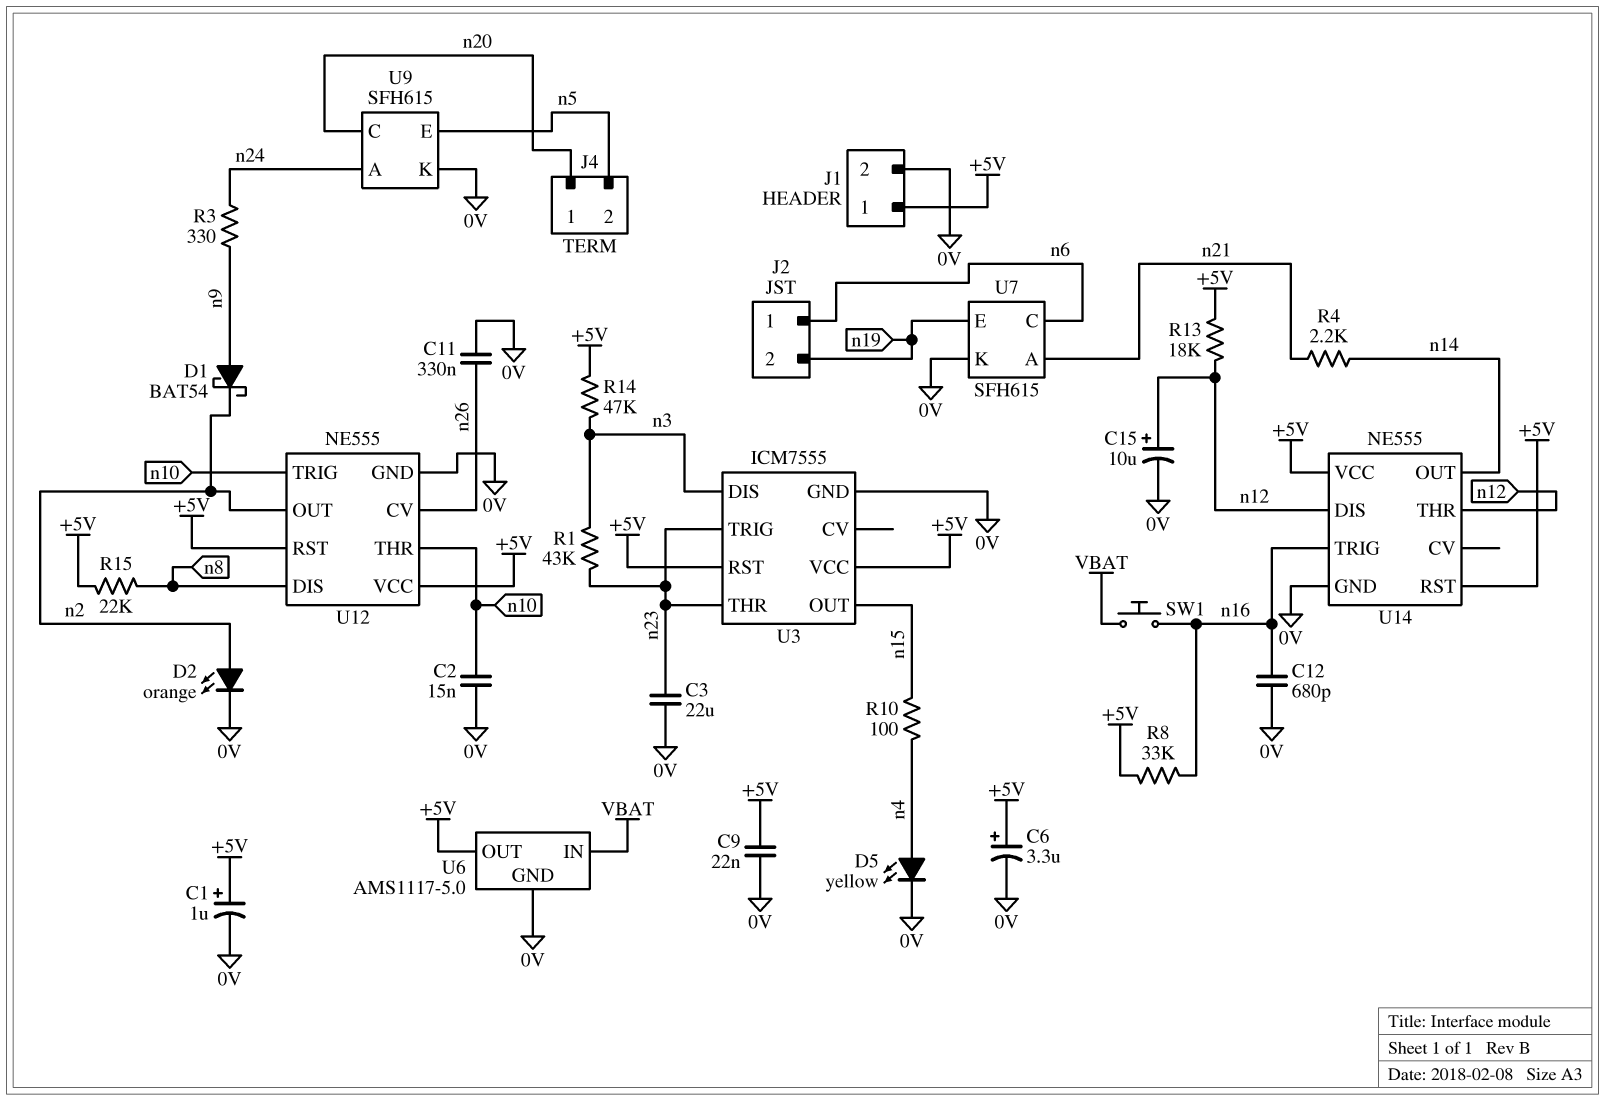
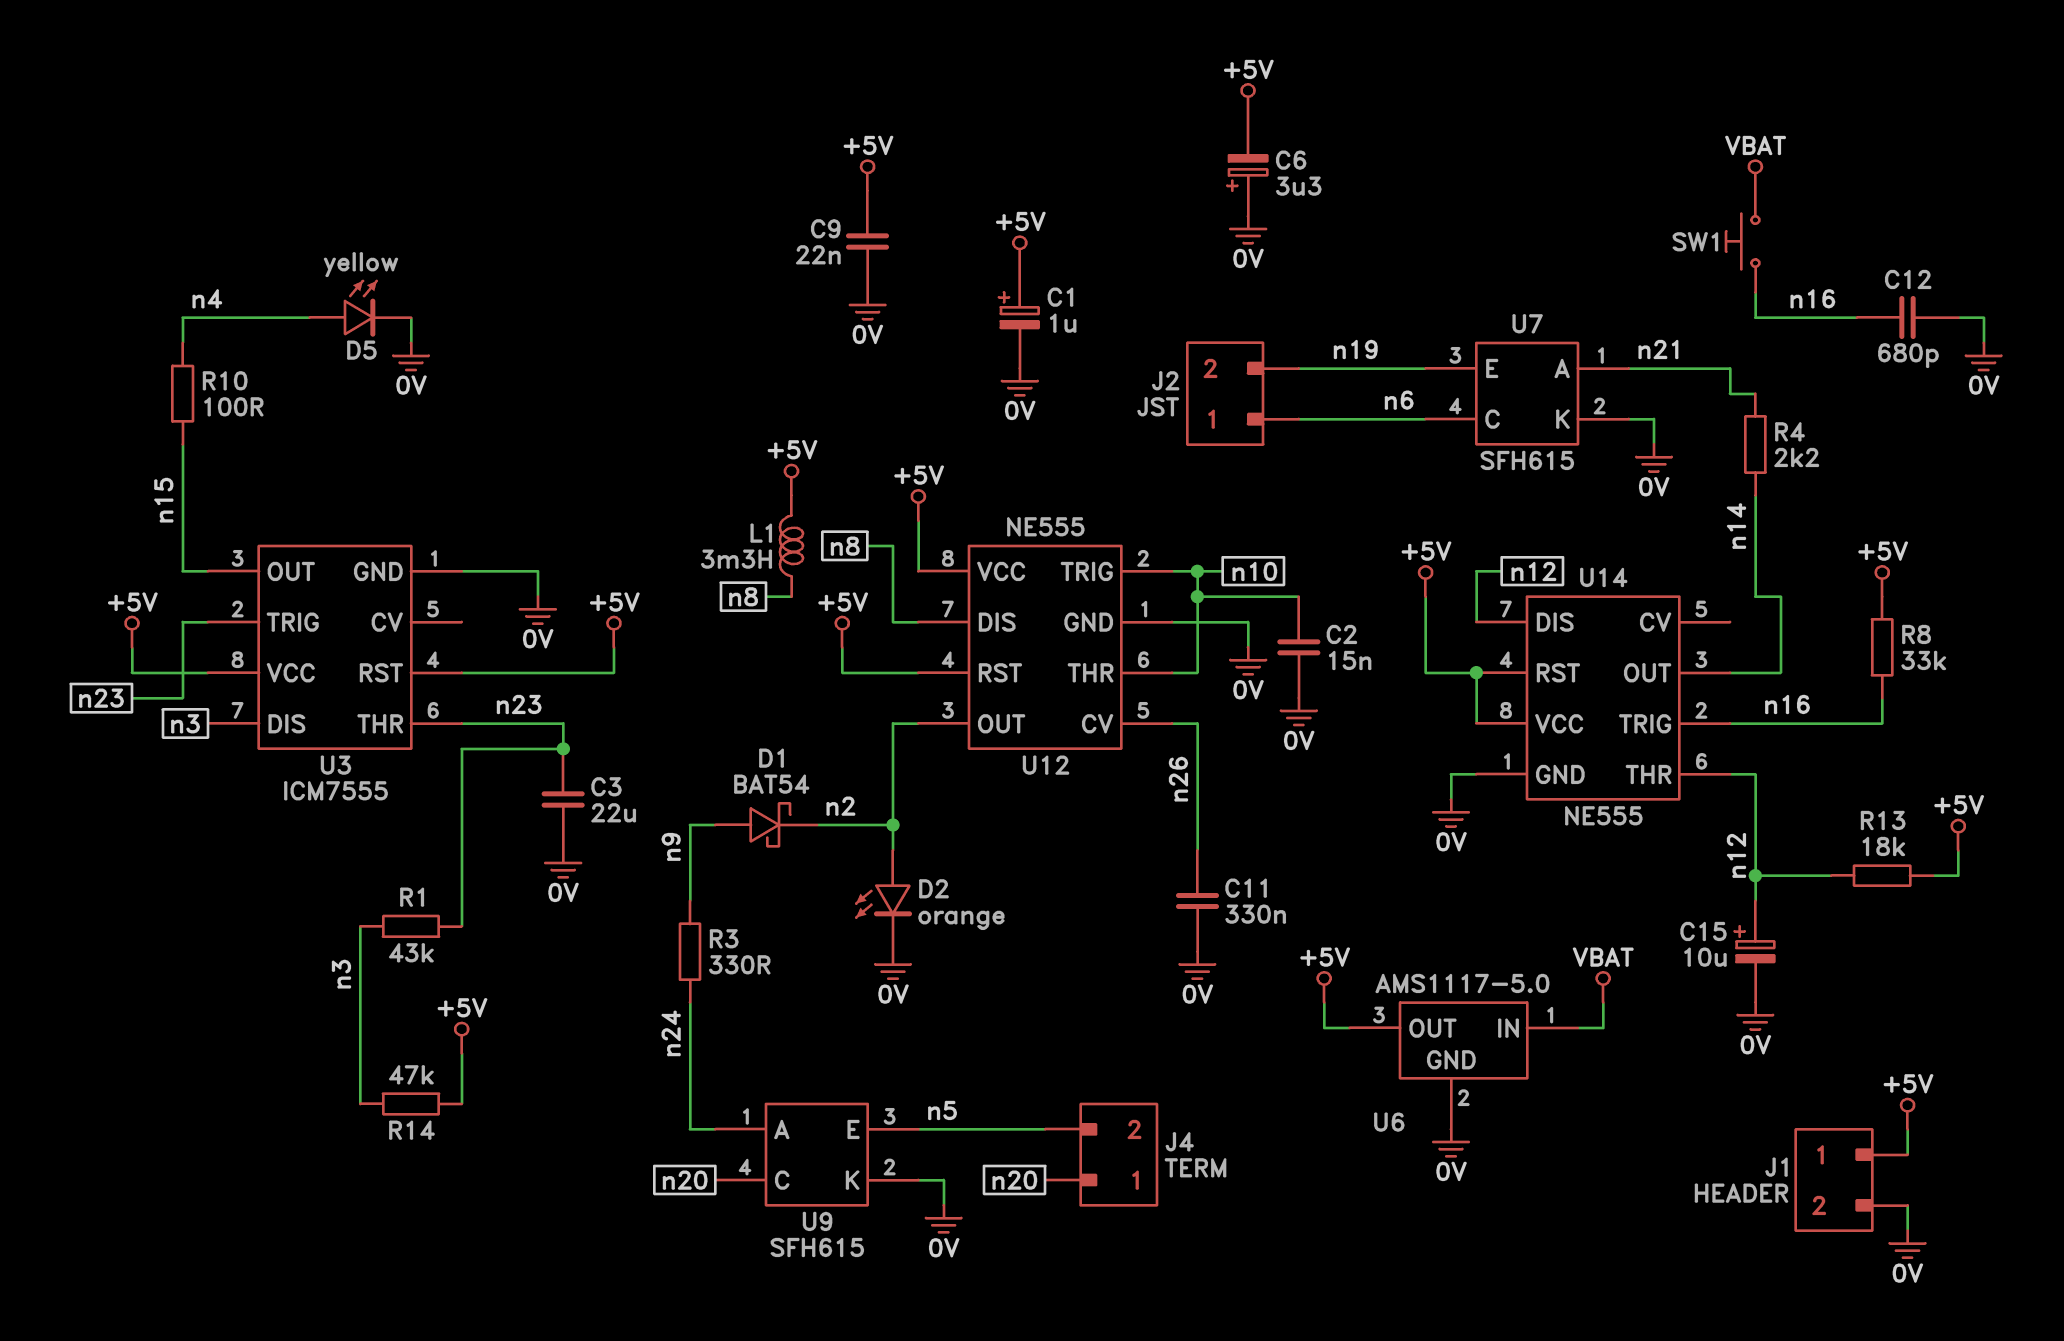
C6: 3.3uF (plus +5V, minus 0V) -> 3.3uF (plus 0V, minus +5V)
L1: none -> 3.3mH (+5V, n8)
R15: 22k (+5V, n8) -> none

